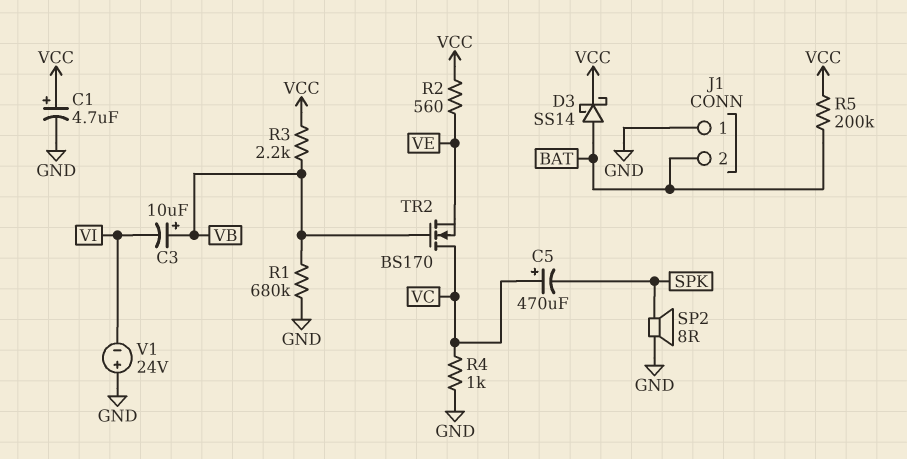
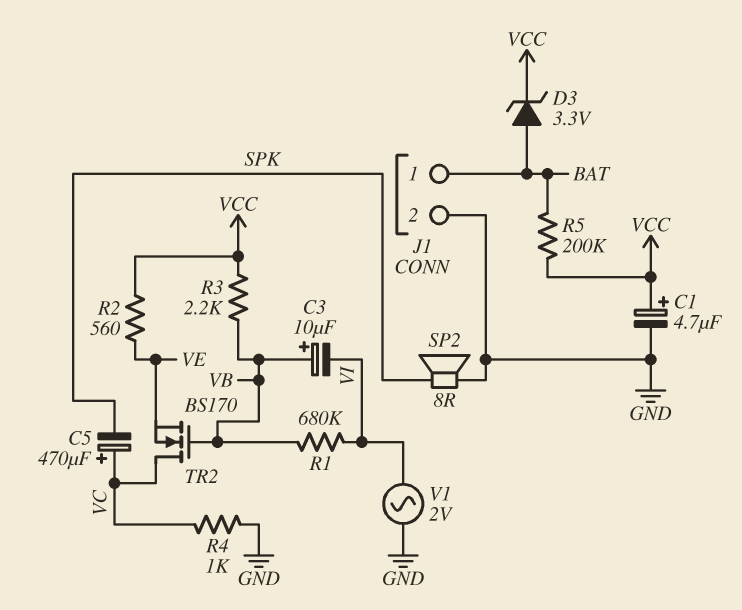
D3: schottky SS14 (A BAT, K VCC) -> zener 3.3V (A BAT, K VCC)
J1 pin 1: GND -> BAT
J1 pin 2: BAT -> GND
R1: 680k (GND, VB) -> 680k (VB, VI)
V1: 24V (plus GND, minus VI) -> AC 2V (GND, VI)

